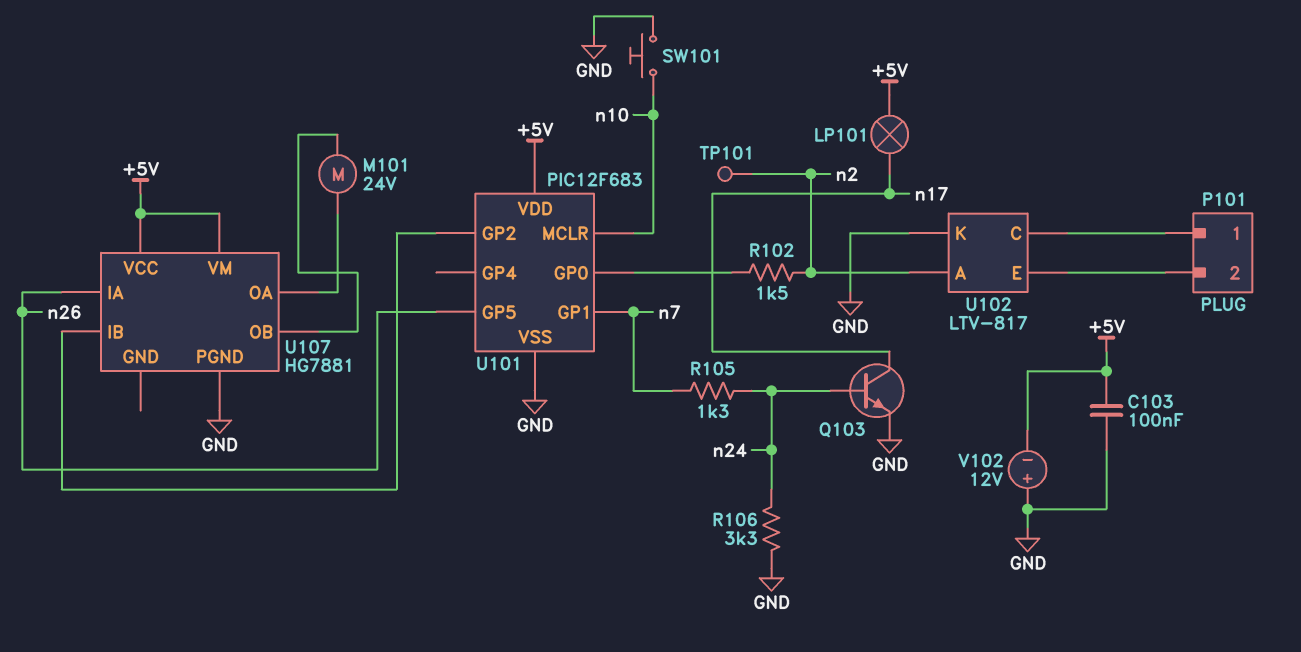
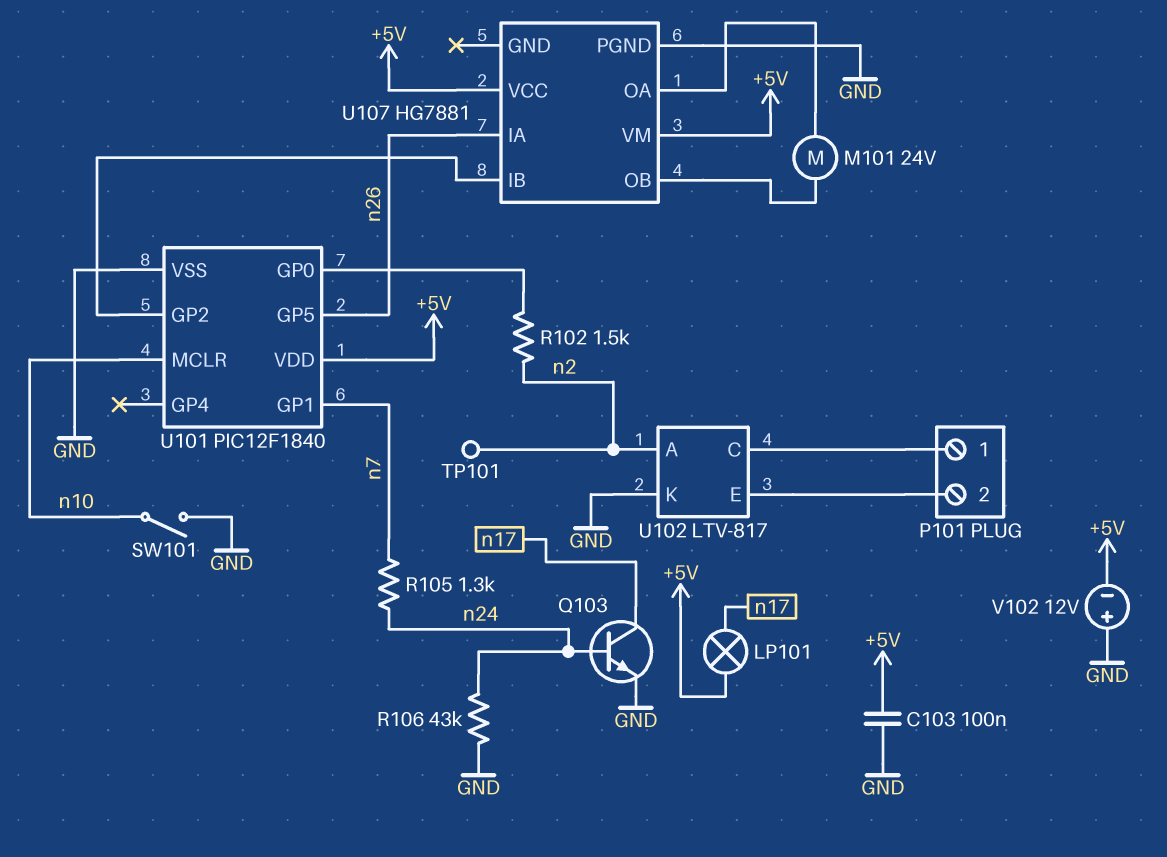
R106: 3.3k (GND, n24) -> 43k (GND, n24)
SW101: button (GND, n10) -> switch (GND, n10)
U101: PIC12F683 -> PIC12F1840

